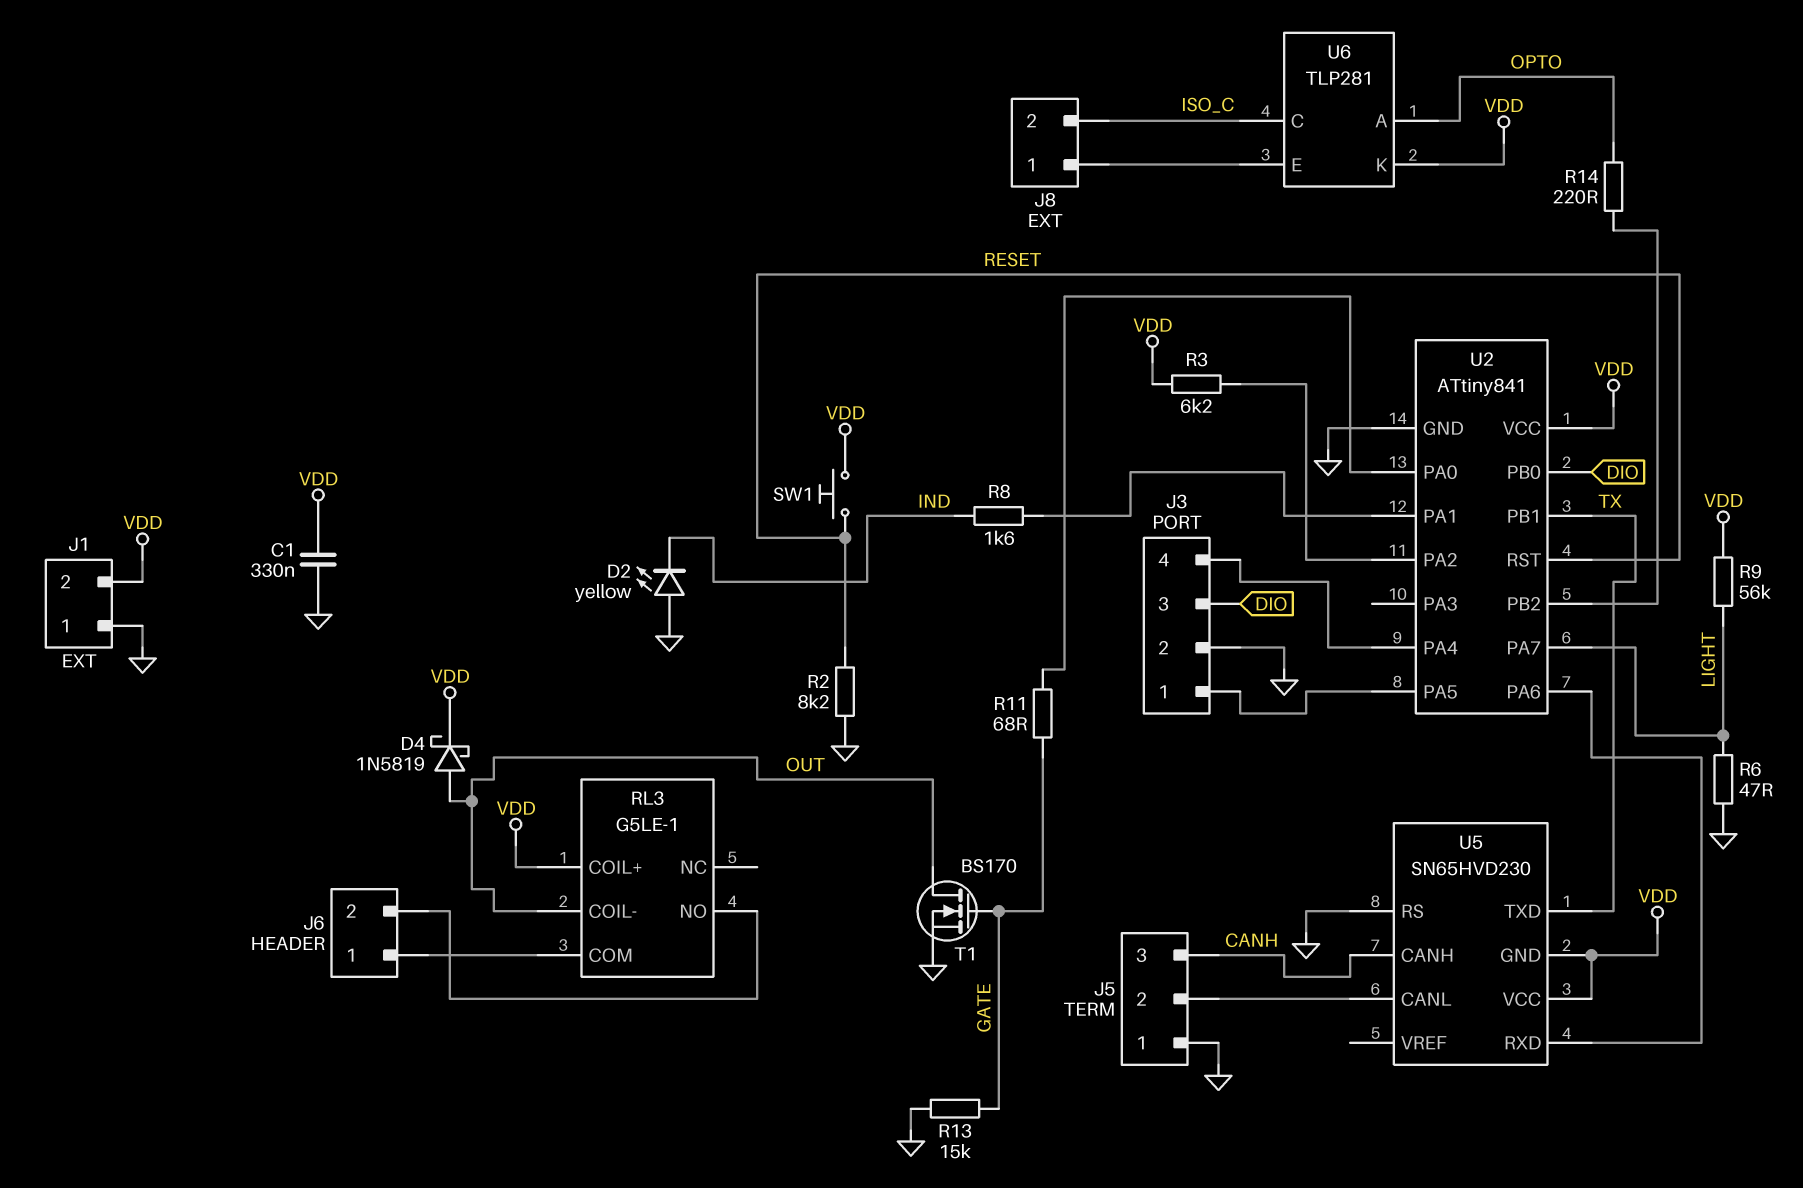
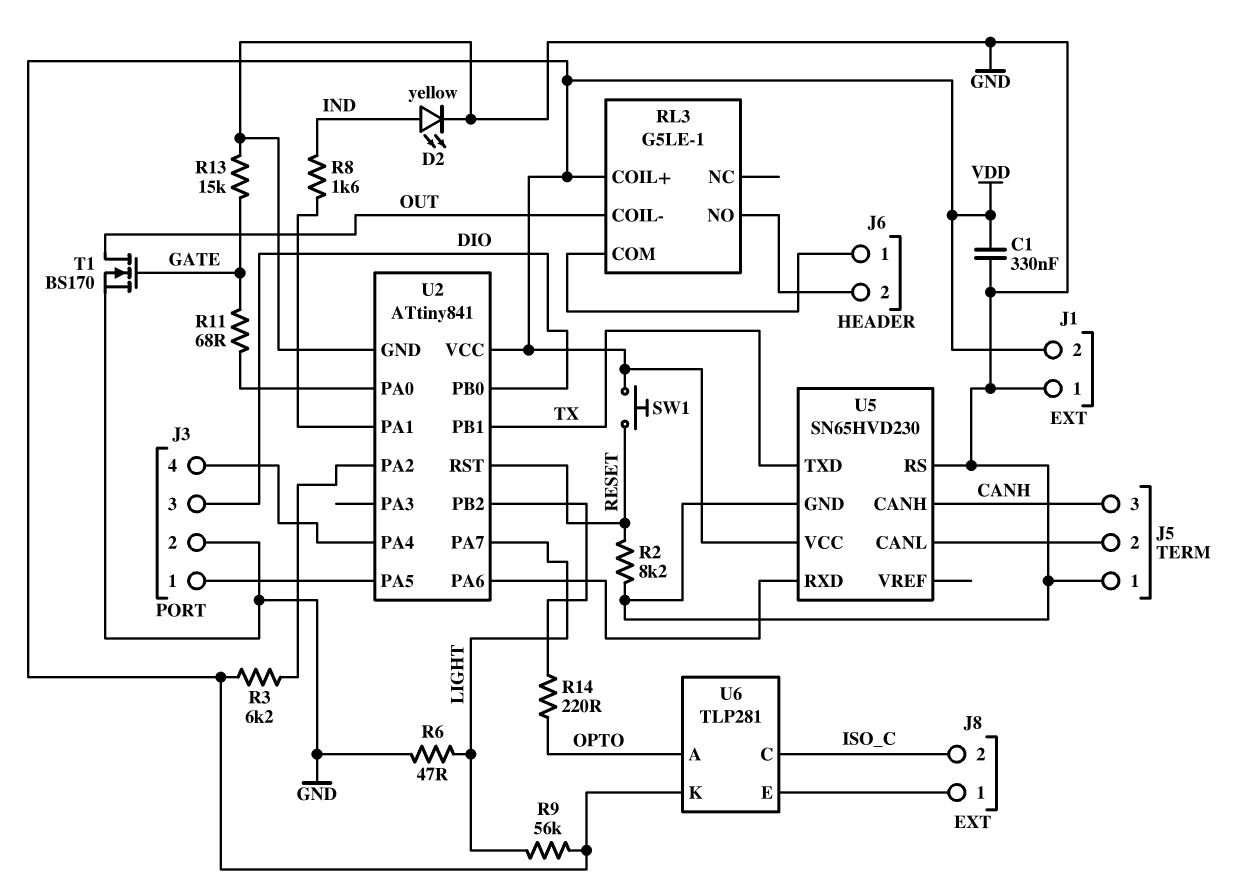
D2: LED yellow (A GND, K IND) -> LED yellow (A IND, K GND)
D4: schottky 1N5819 (A OUT, K VDD) -> none
U5 pin GND: VDD -> GND

